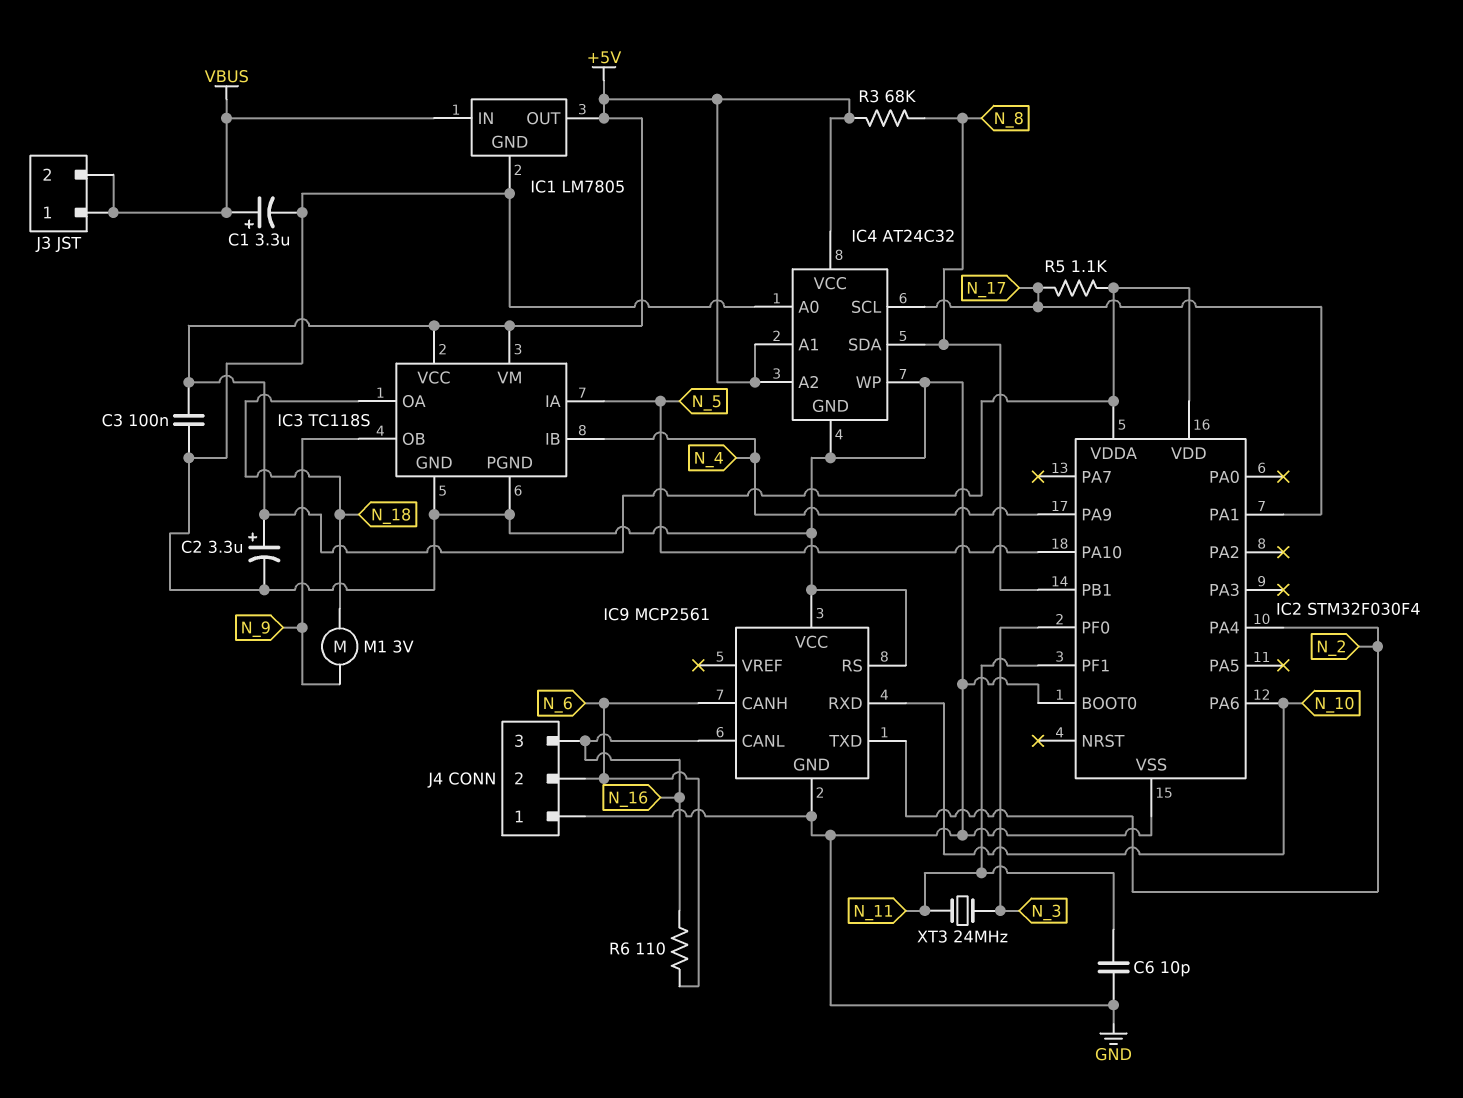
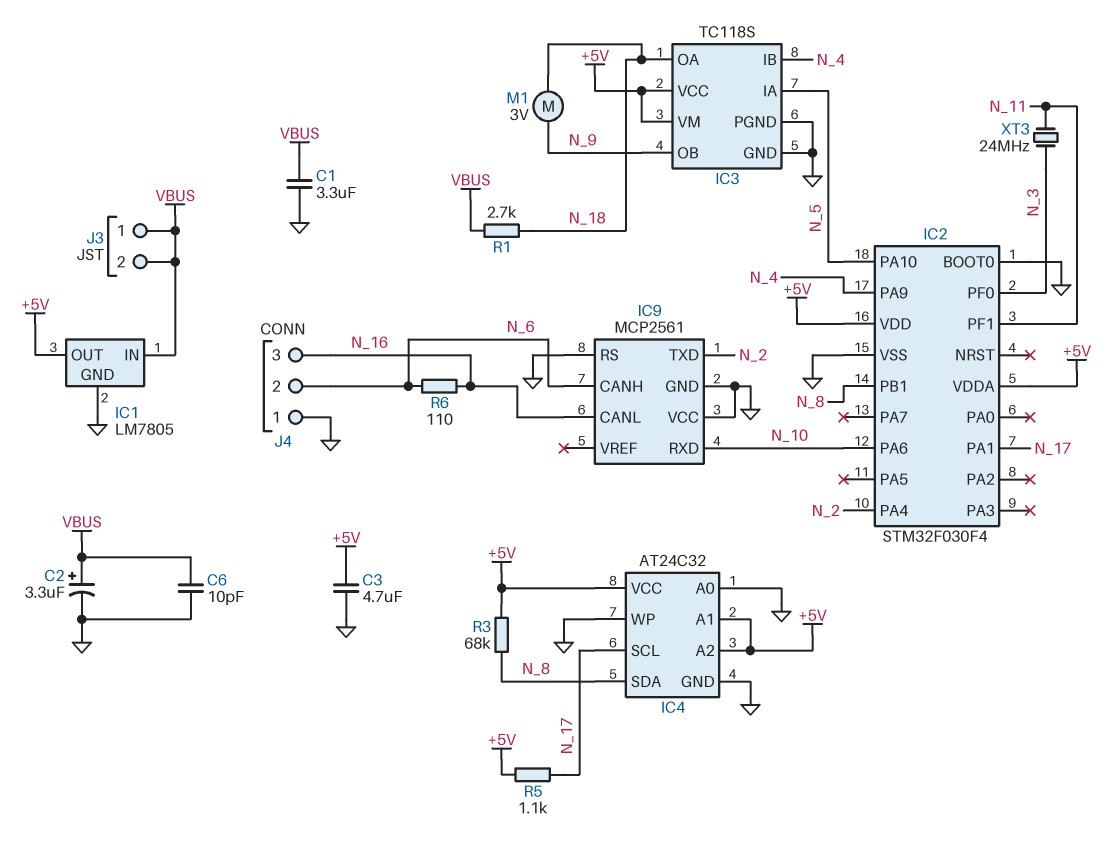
C1: 3.3uF (plus VBUS, minus GND) -> 3.3uF (GND, VBUS)
C2: 3.3uF (plus +5V, minus GND) -> 3.3uF (plus VBUS, minus GND)
C3: 100nF (+5V, GND) -> 4.7uF (+5V, GND)
C6: 10pF (GND, N_11) -> 10pF (GND, VBUS)
R1: none -> 2.7k (N_18, VBUS)

